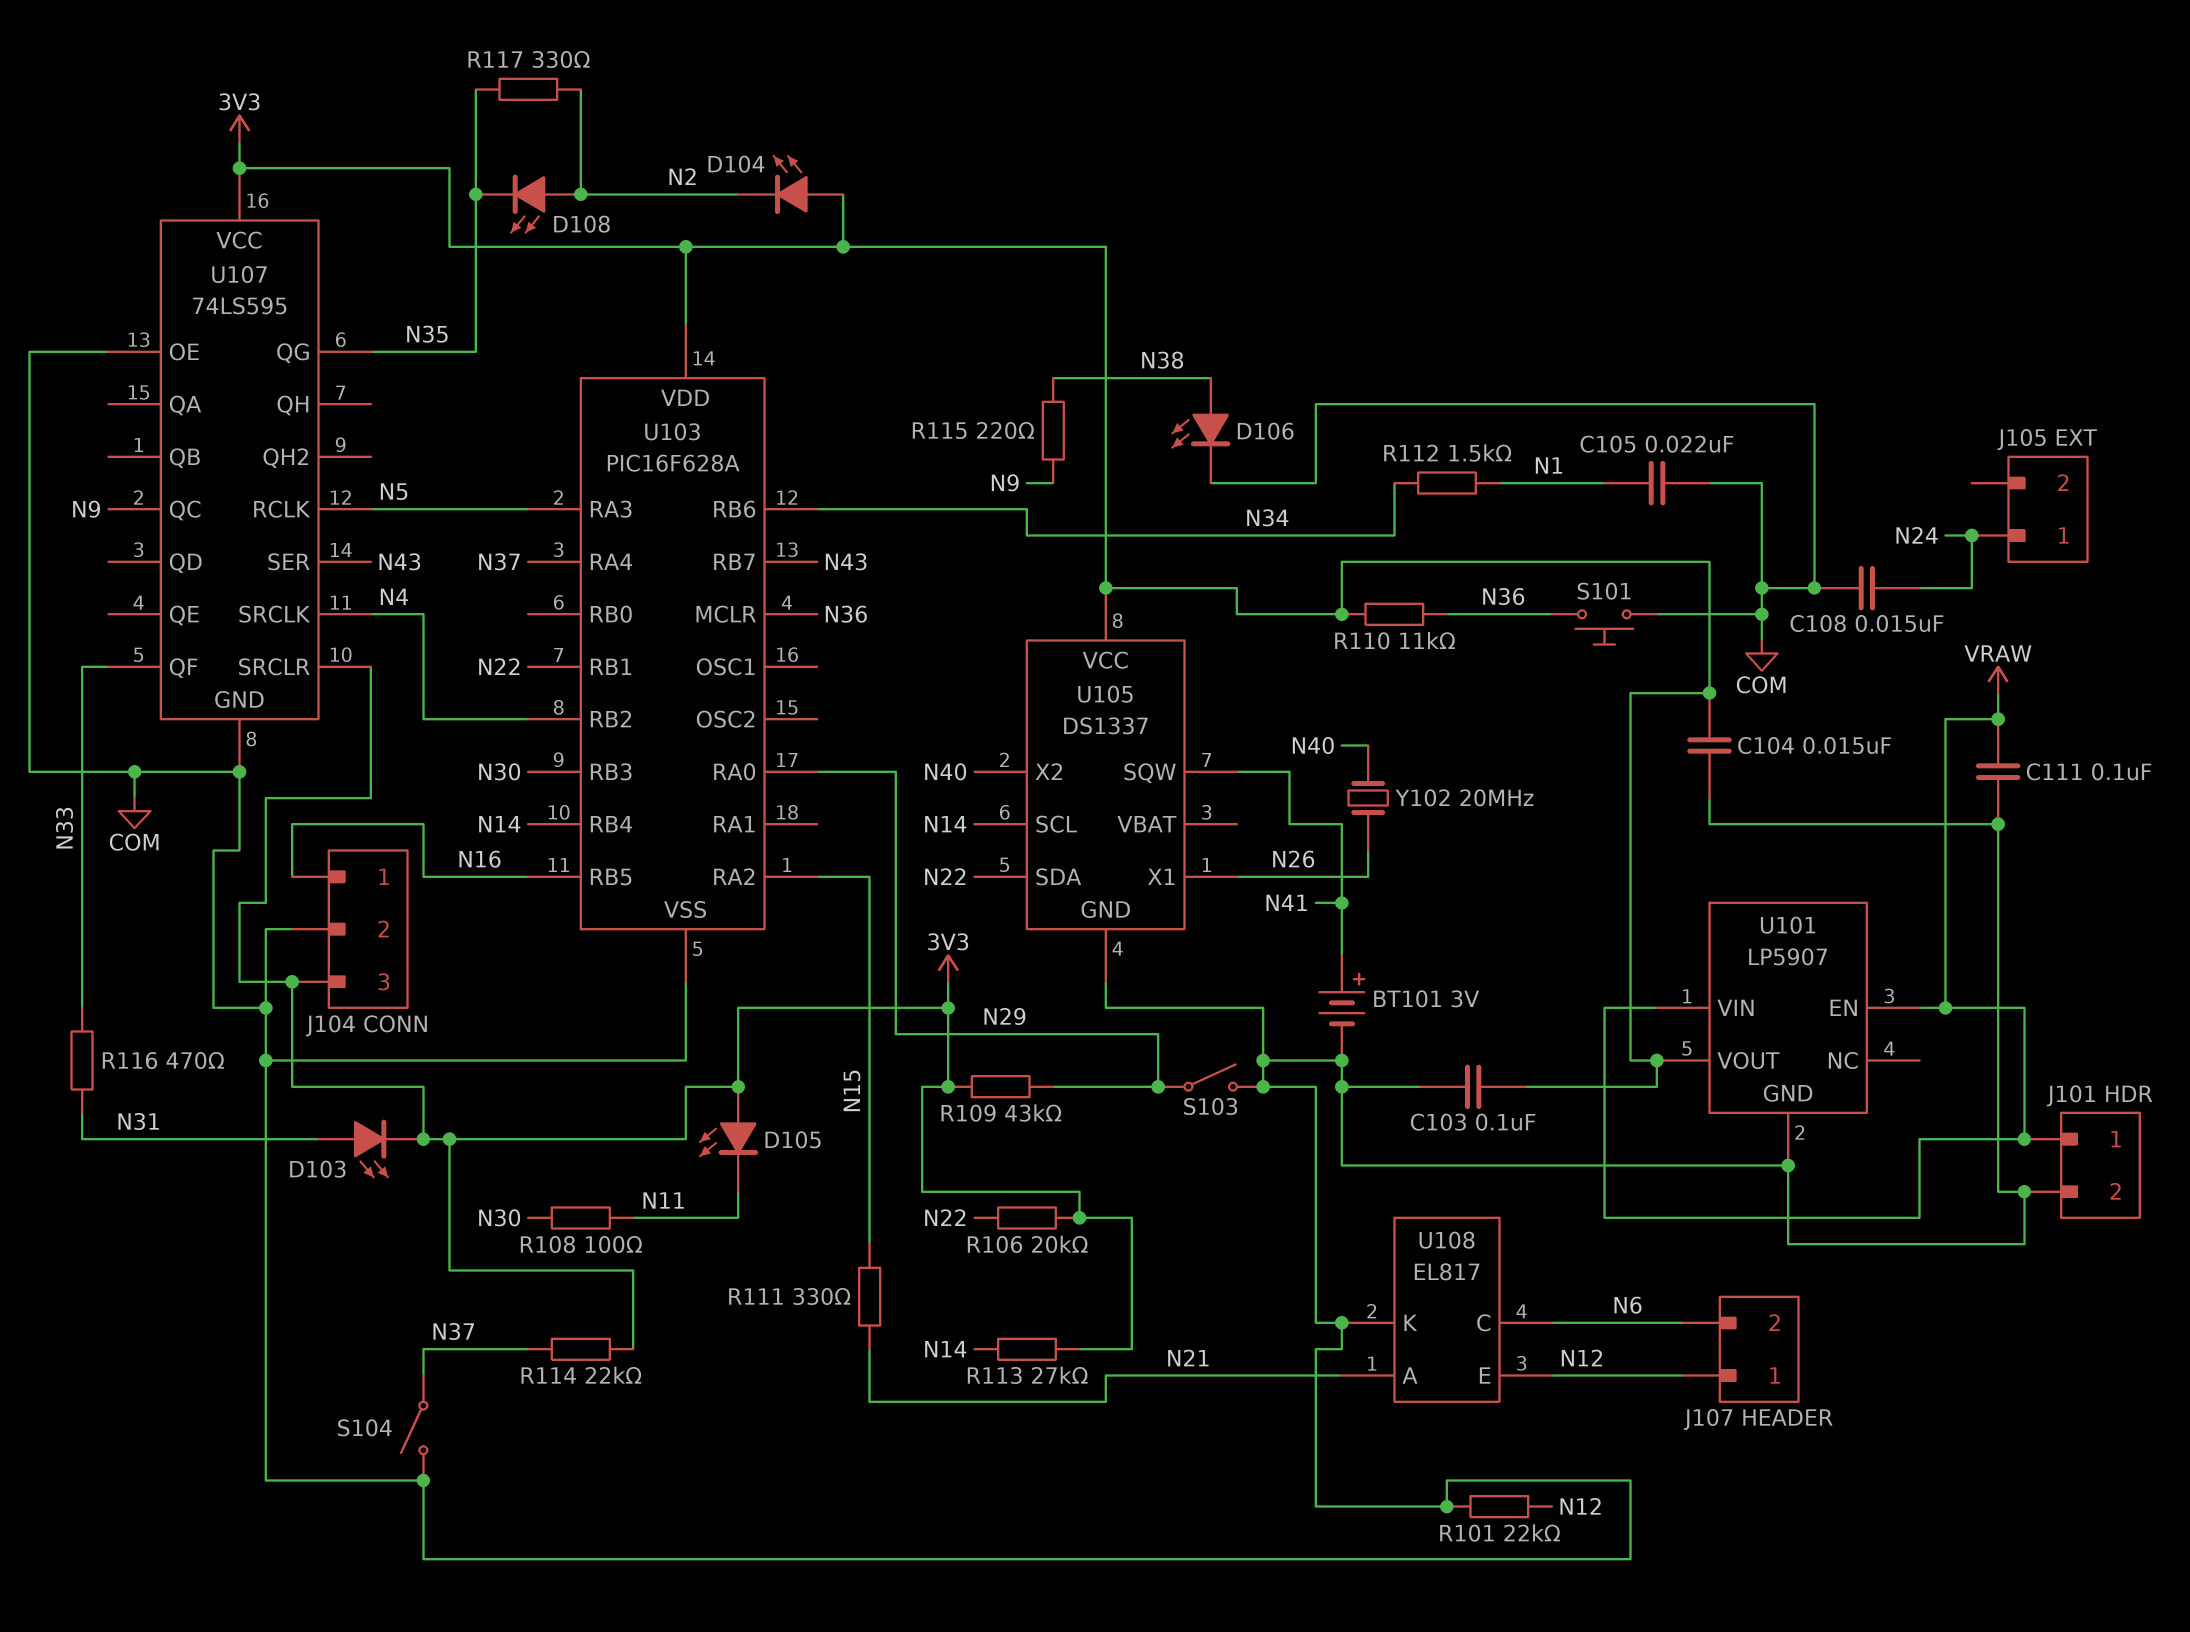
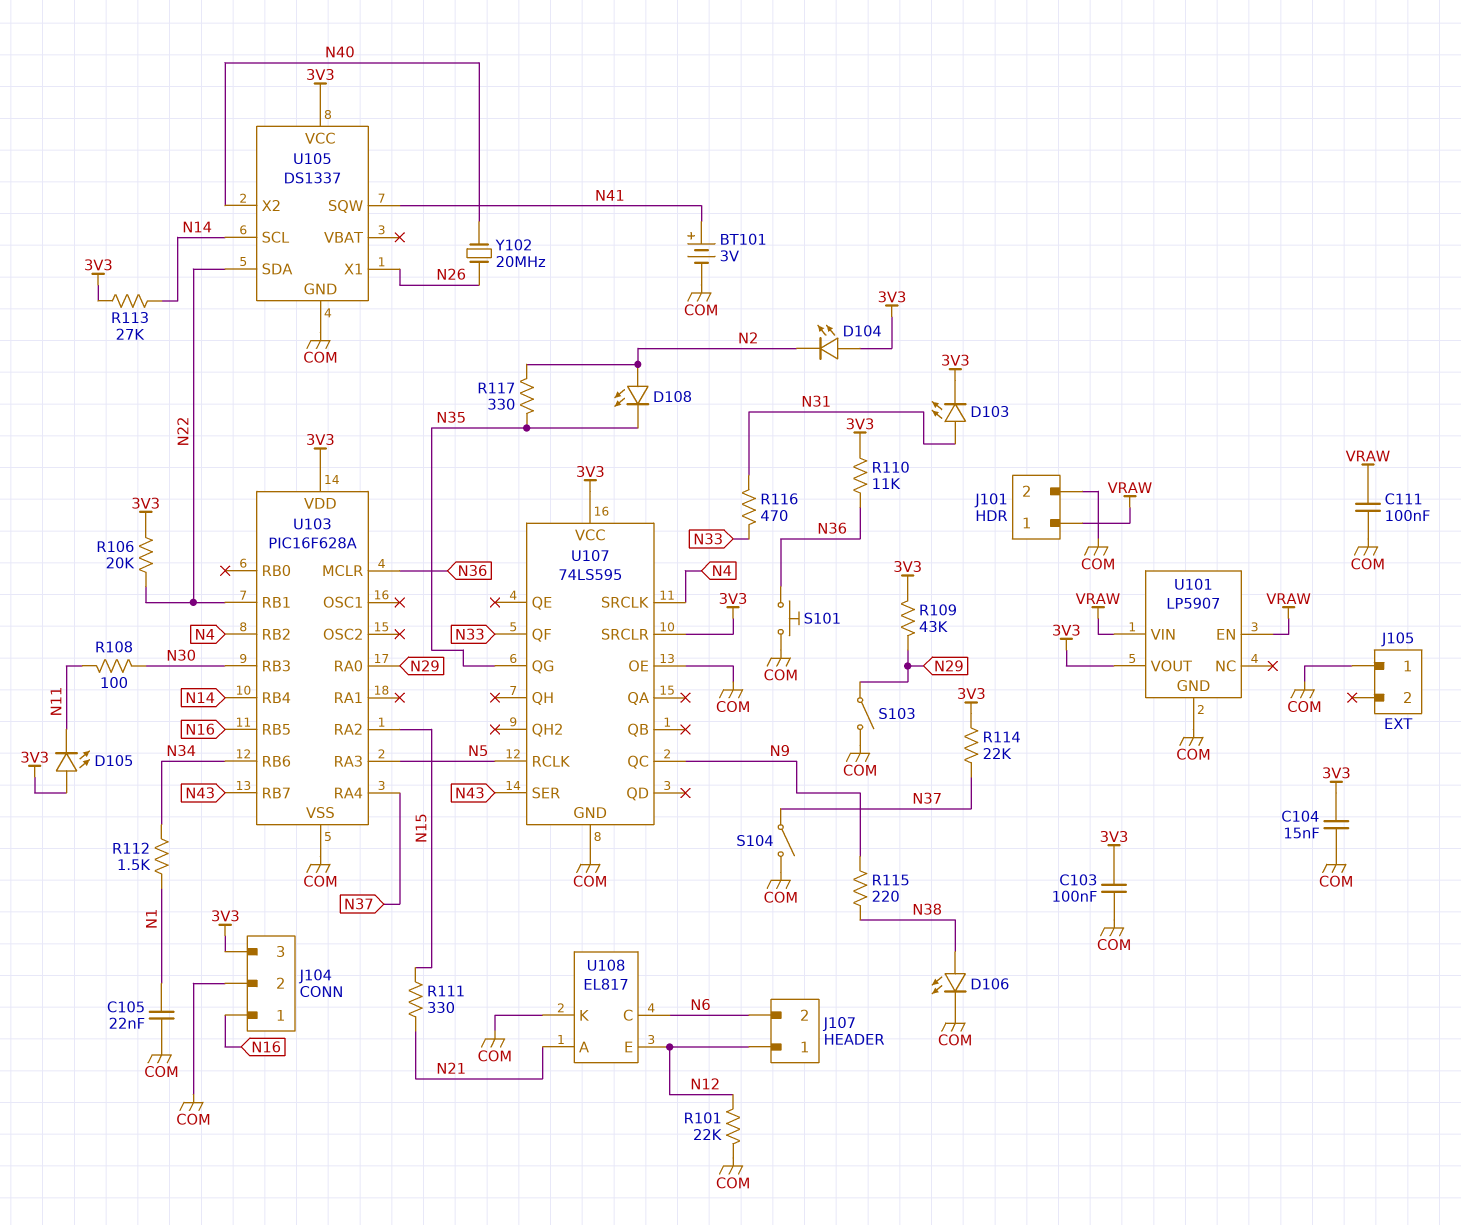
C108: 15nF (COM, N24) -> none
J105 pin 1: N24 -> COM

